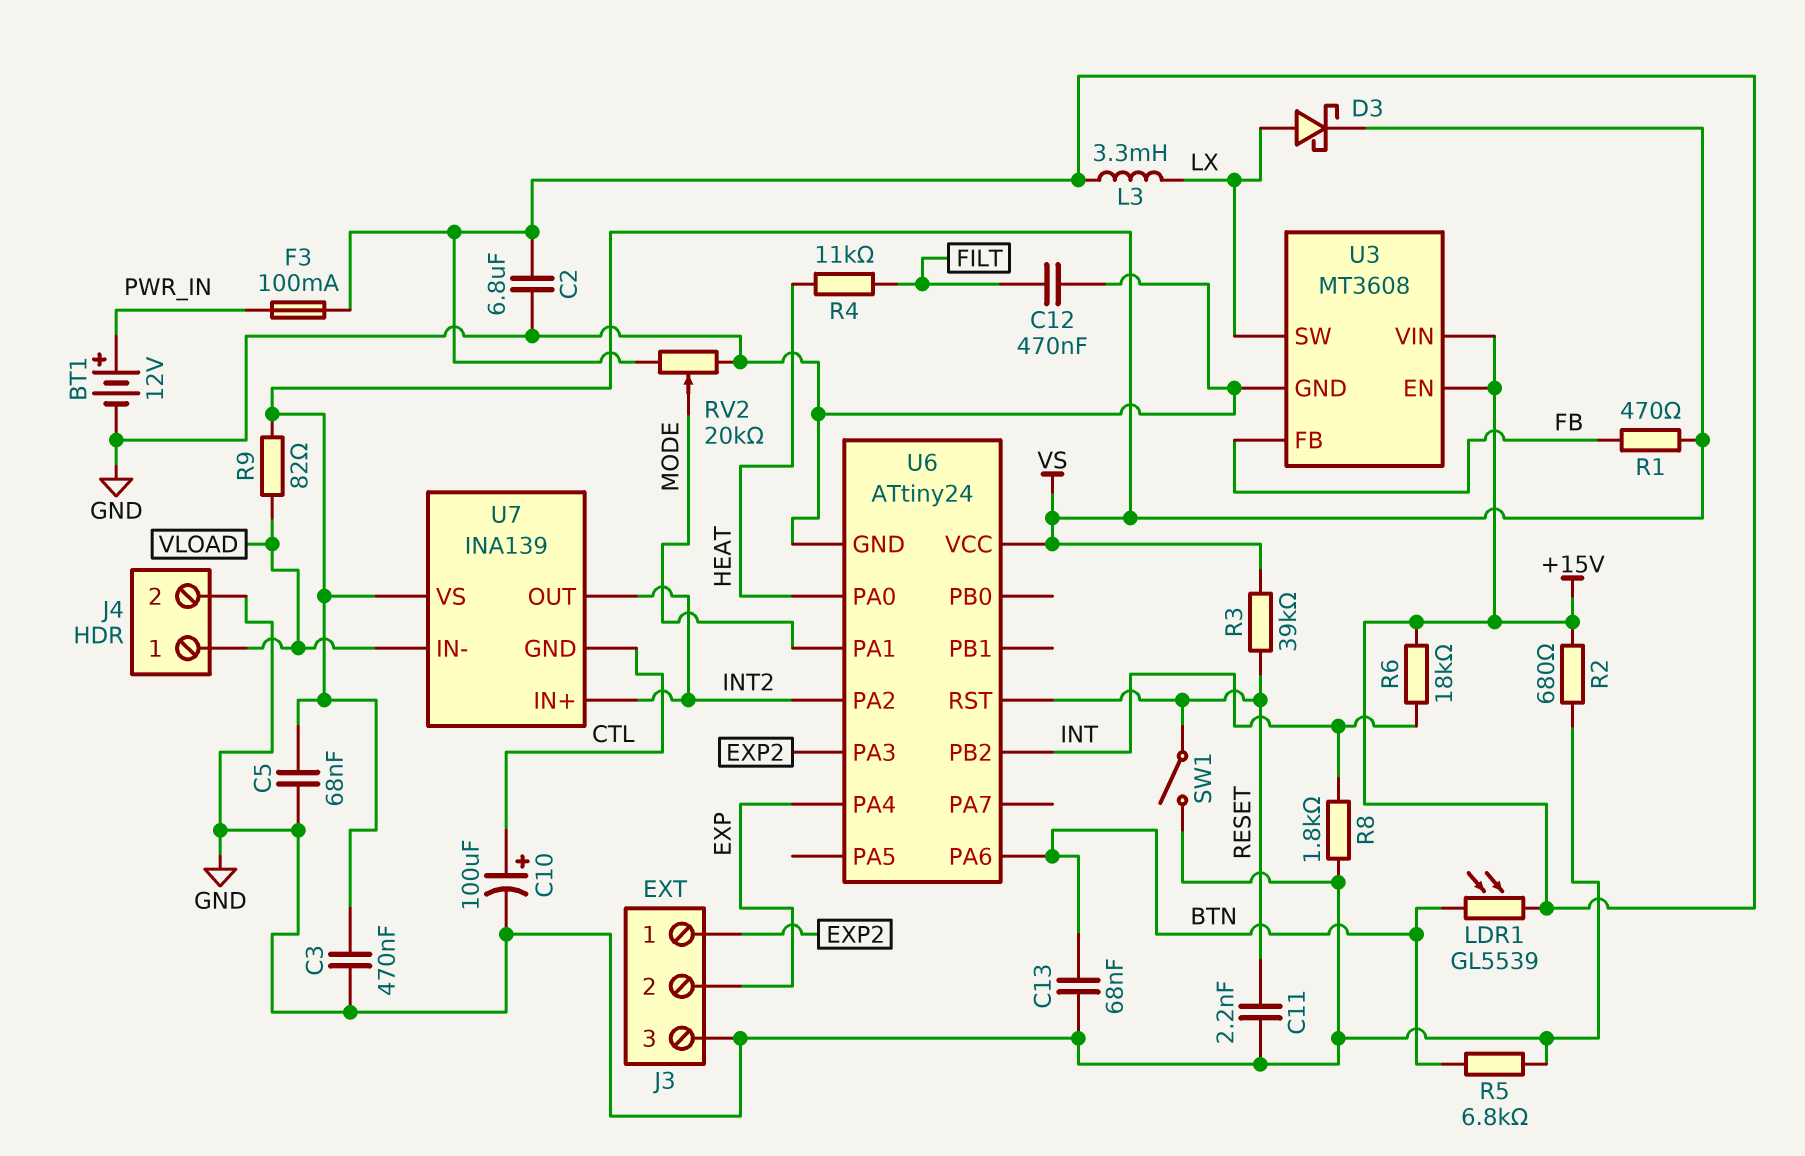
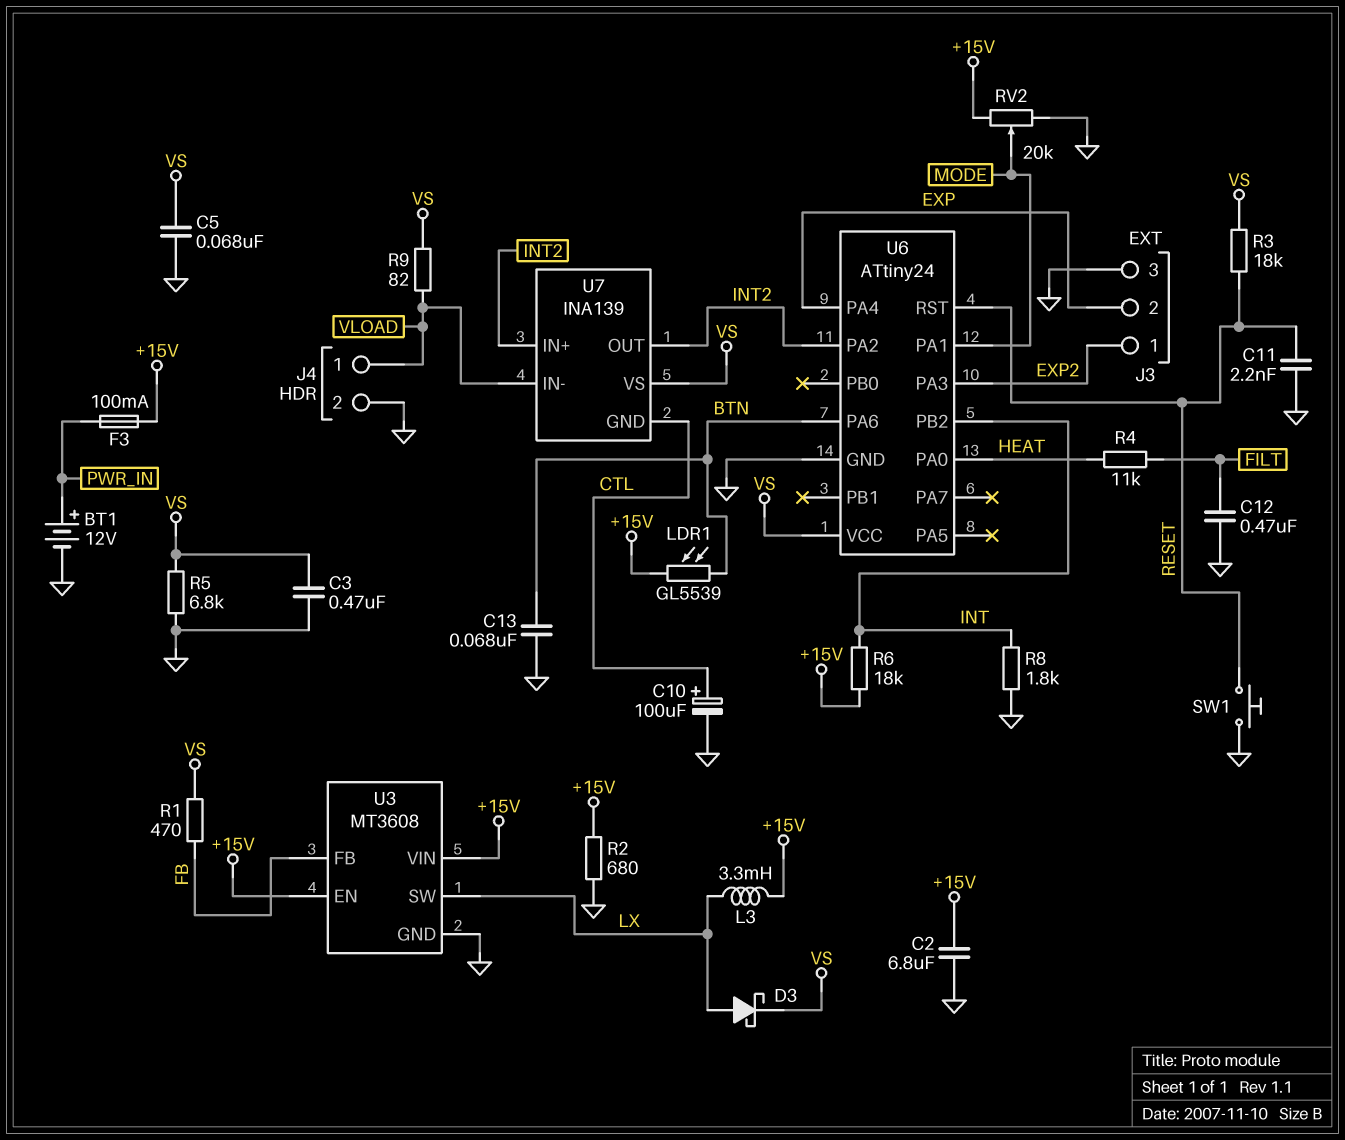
R3: 39k (RESET, VS) -> 18k (RESET, VS)
R5: 6.8k (BTN, GND) -> 6.8k (GND, VS)
SW1: switch (GND, RESET) -> button (GND, RESET)

